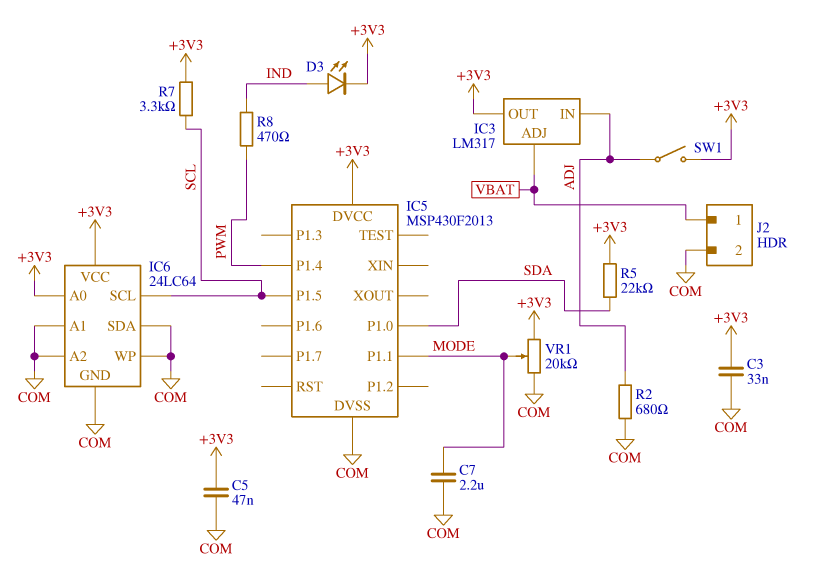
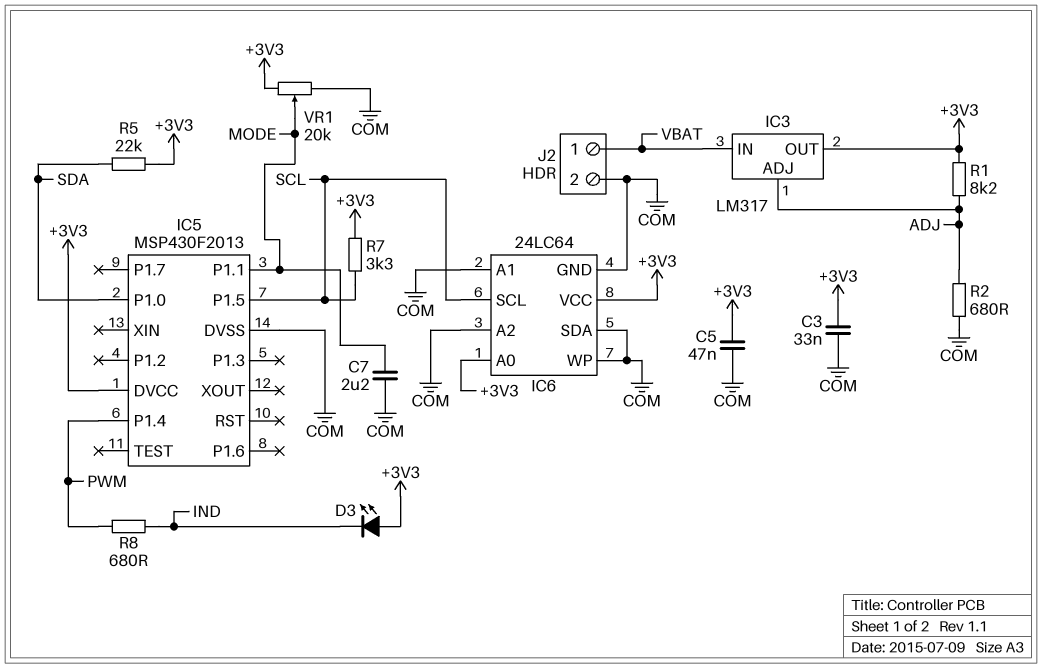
D3: LED (A IND, K +3V3) -> LED (A +3V3, K IND)
IC3 pin ADJ: VBAT -> ADJ
IC3 pin IN: ADJ -> VBAT
R1: none -> 8.2k (+3V3, ADJ)
R8: 470 (IND, PWM) -> 680 (IND, PWM)
SW1: switch (+3V3, ADJ) -> none

